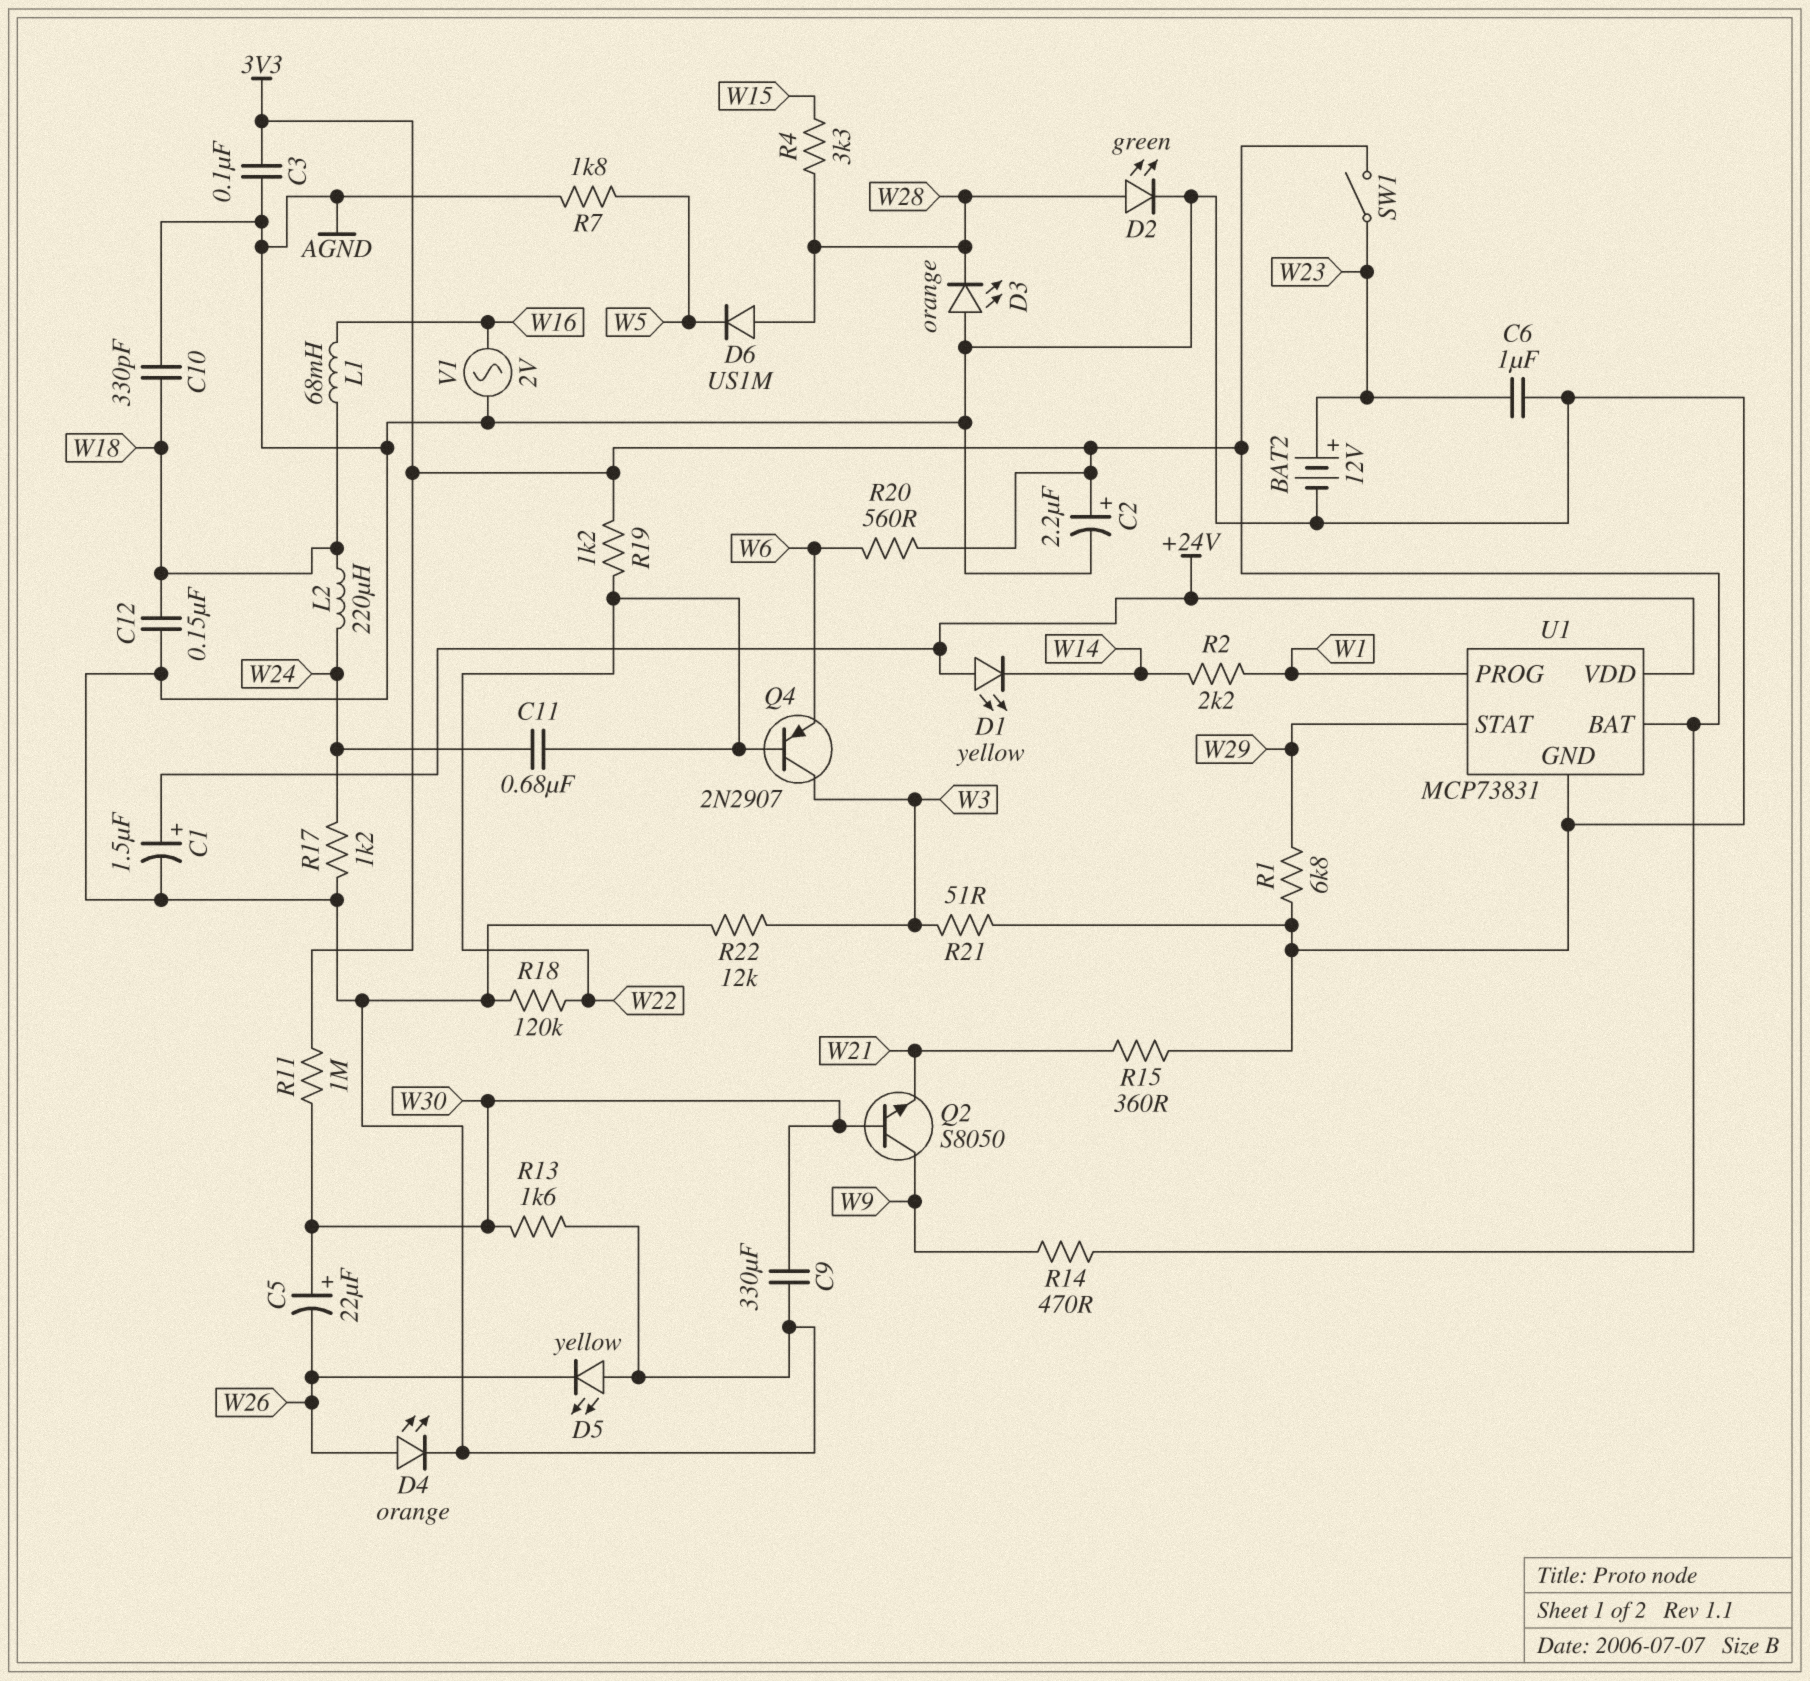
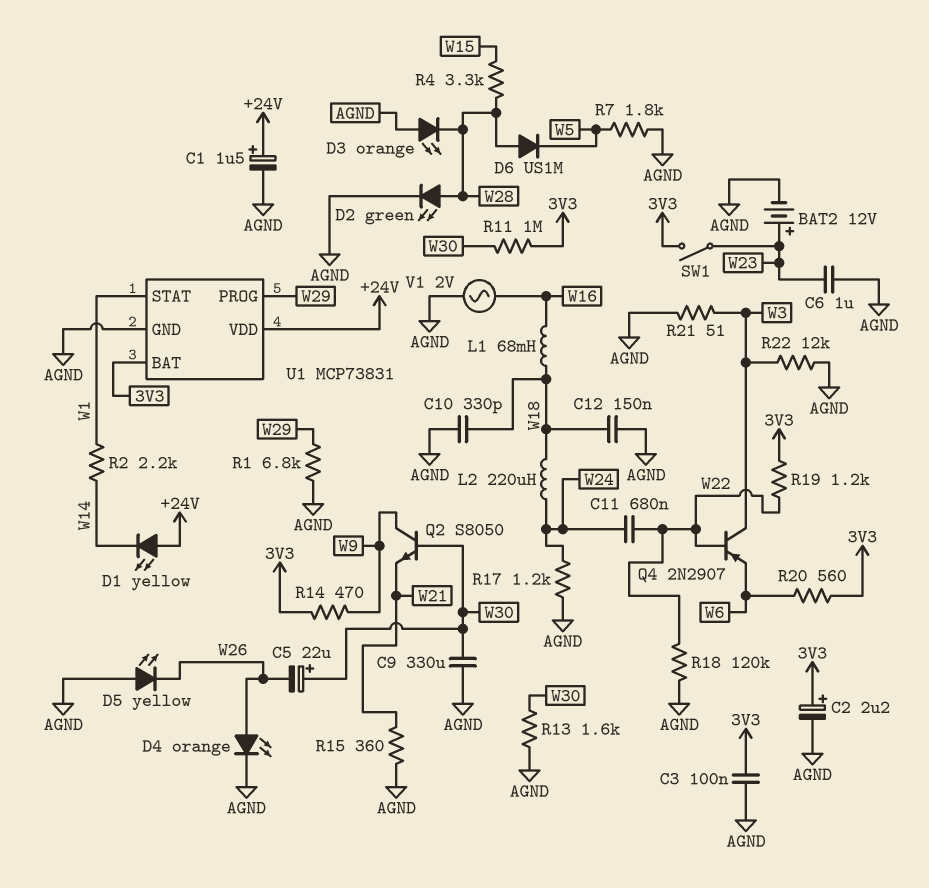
U1 pin PROG: W1 -> W29
U1 pin STAT: W29 -> W1

